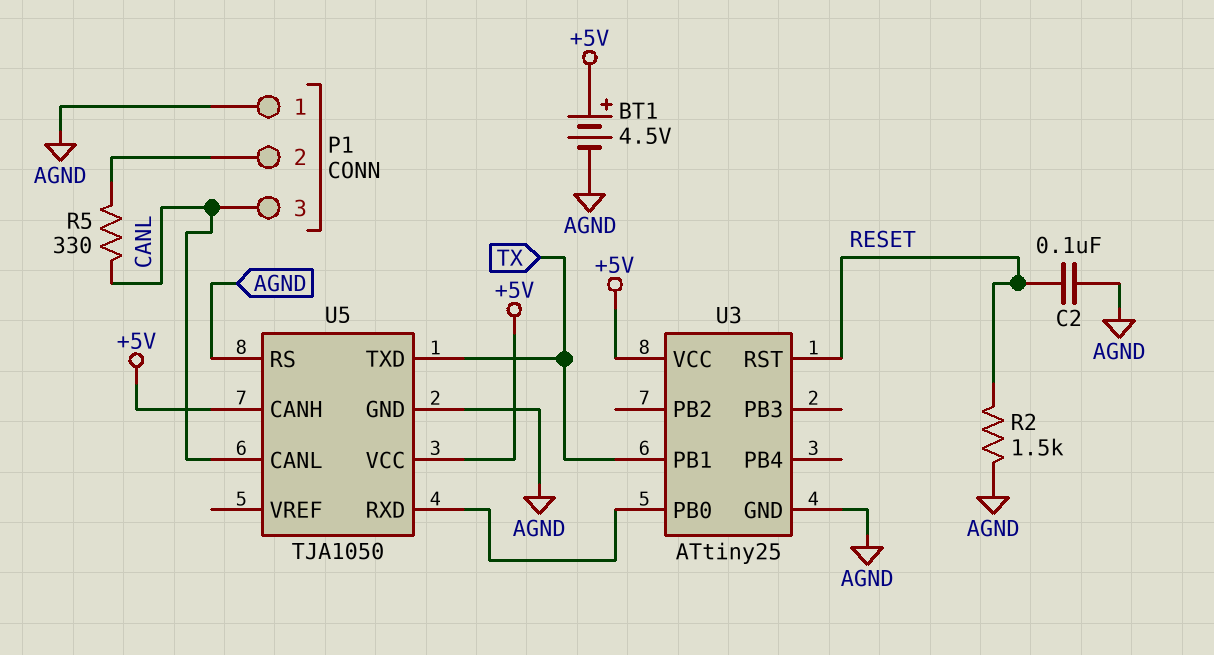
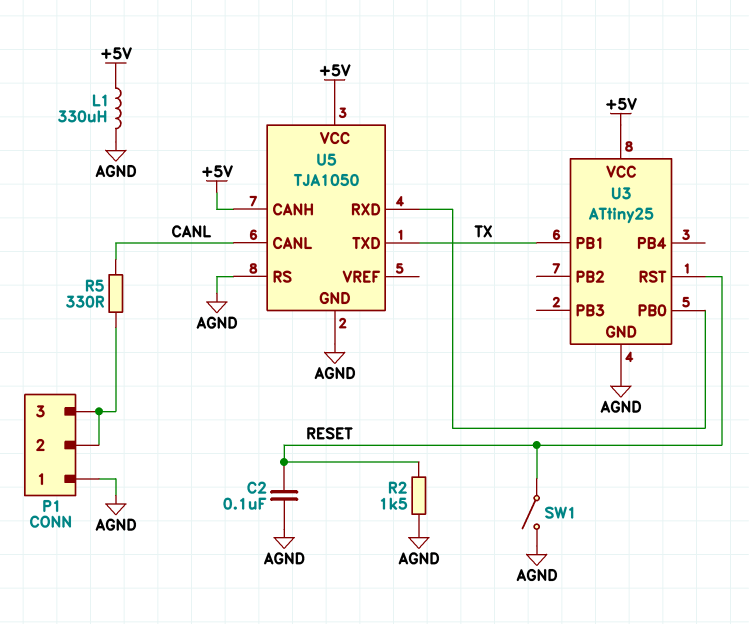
BT1: 4.5V (plus +5V, minus AGND) -> none
L1: none -> 330uH (+5V, AGND)
P1 pin 3: CANL -> P1/2
SW1: none -> switch (AGND, RESET)

